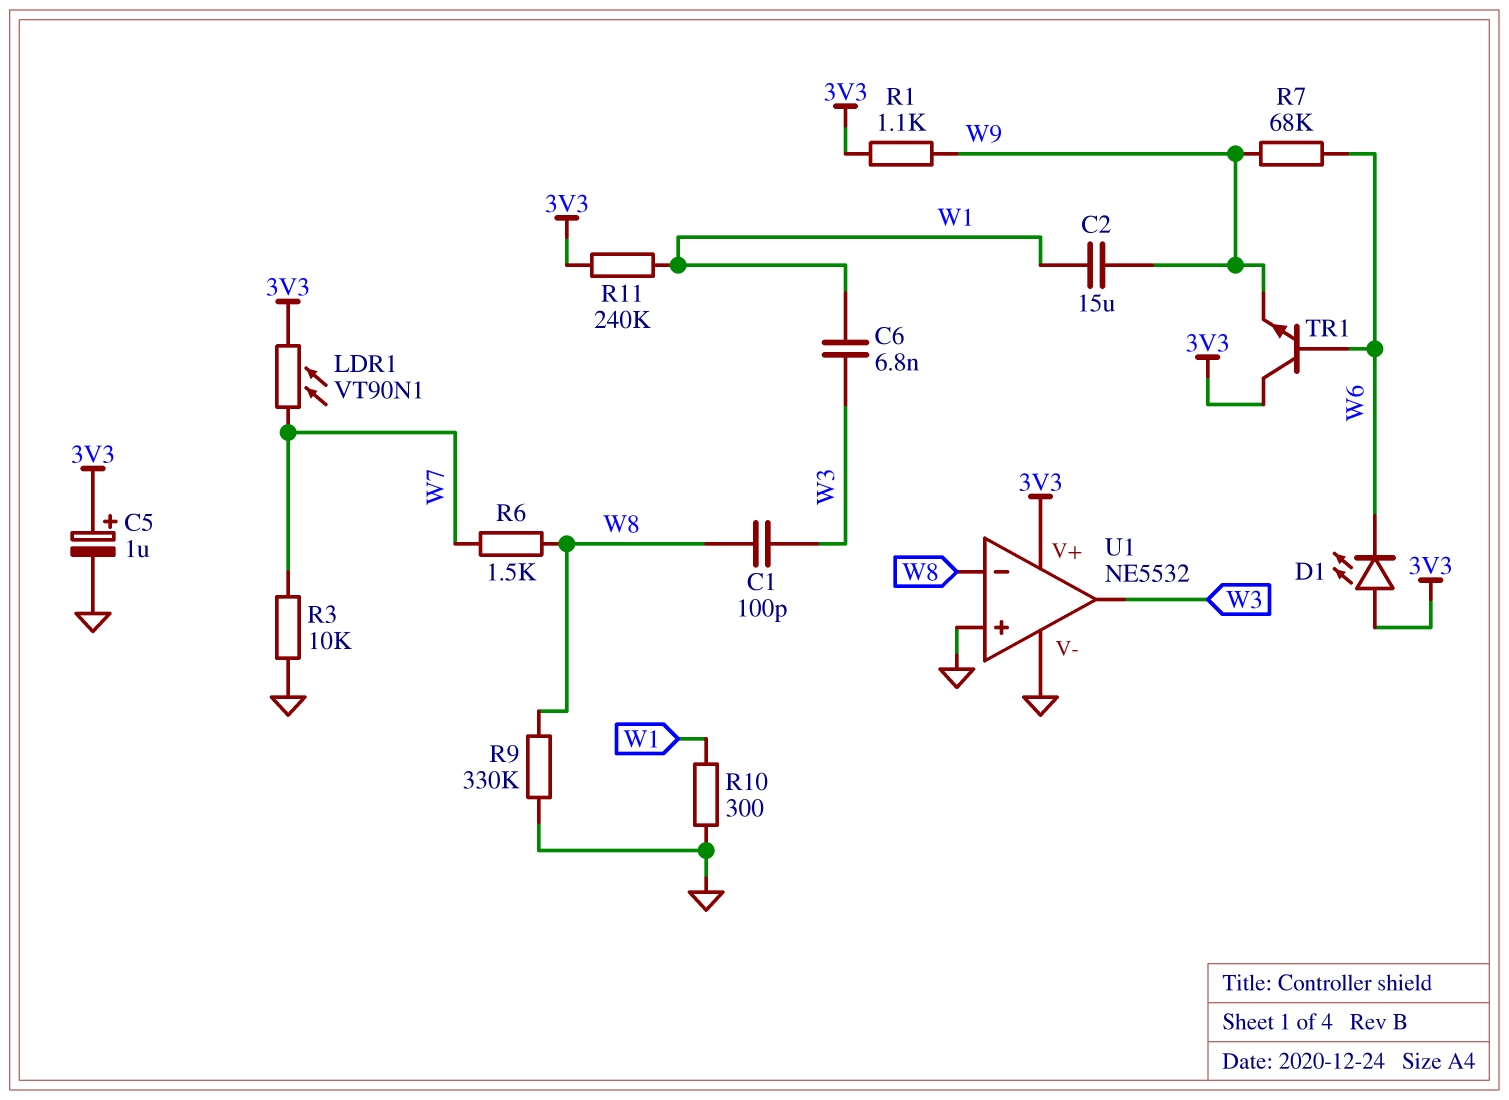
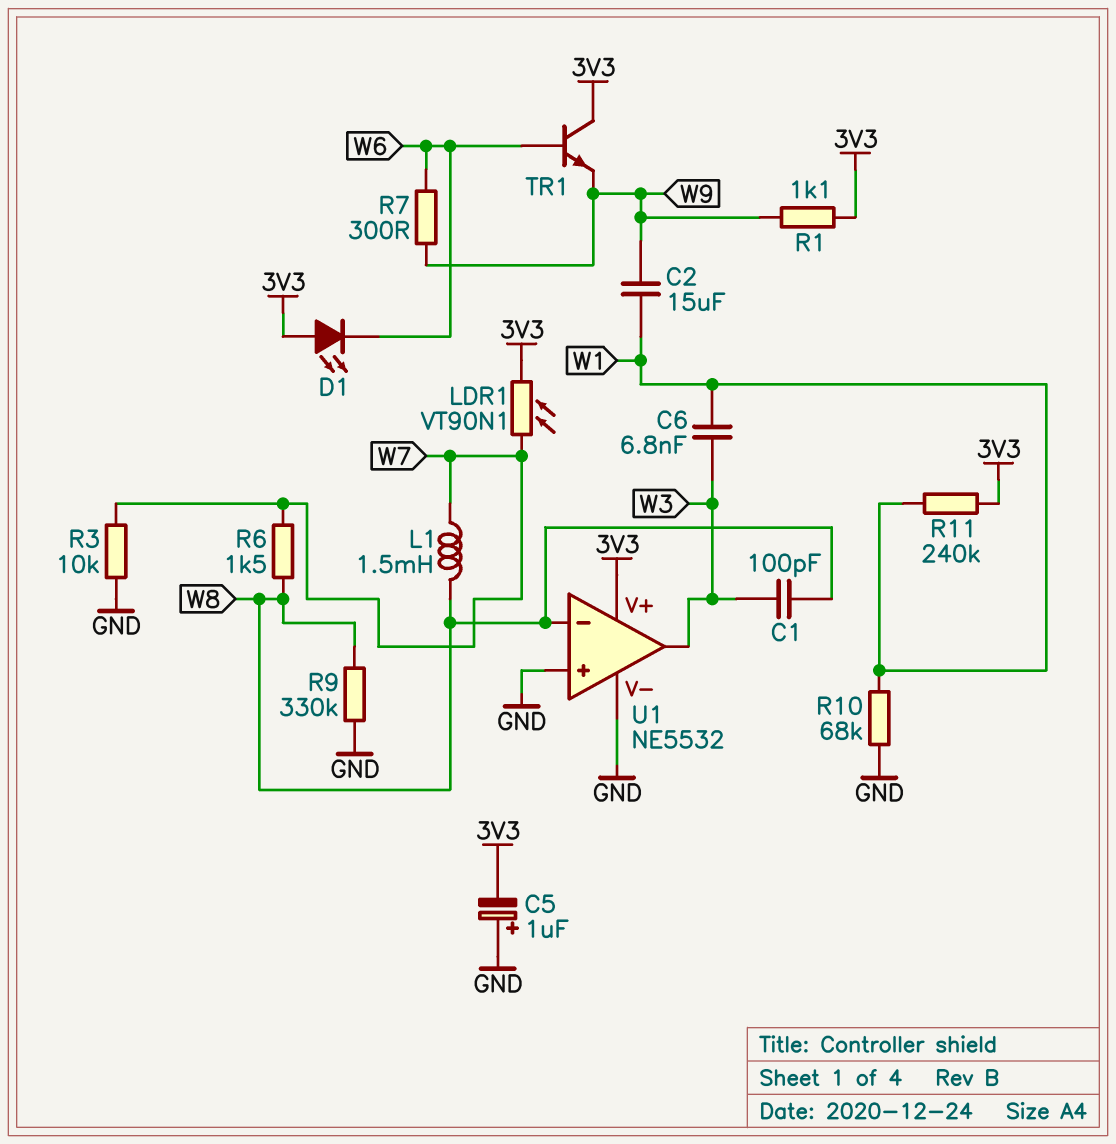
C5: 1uF (plus 3V3, minus GND) -> 1uF (plus GND, minus 3V3)
L1: none -> 1.5mH (W7, W8)
R7: 68k (W6, W9) -> 300 (W6, W9)
R10: 300 (GND, W1) -> 68k (GND, W1)

